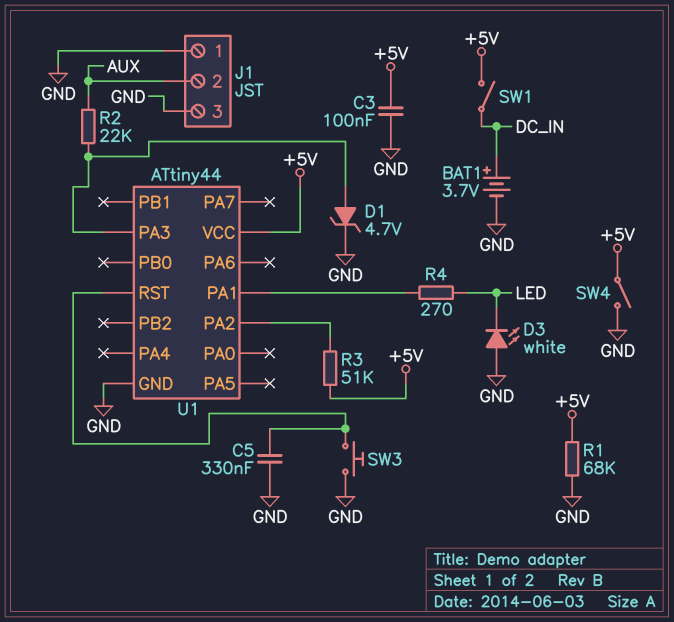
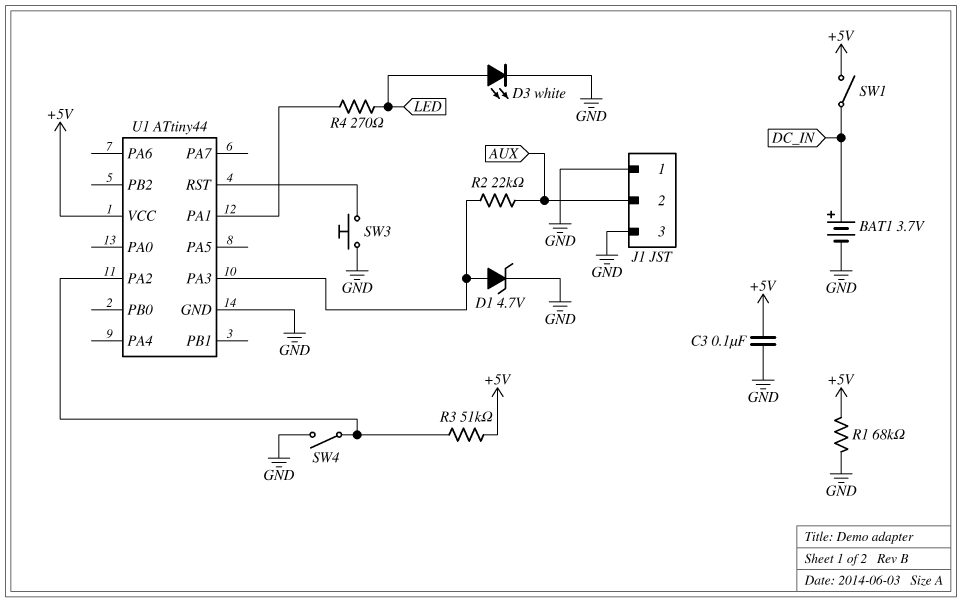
C5: 330nF (GND, U1/RST) -> none
D3: LED white (A GND, K LED) -> LED white (A LED, K GND)
SW4: switch (+5V, GND) -> switch (GND, U1/PA2)

